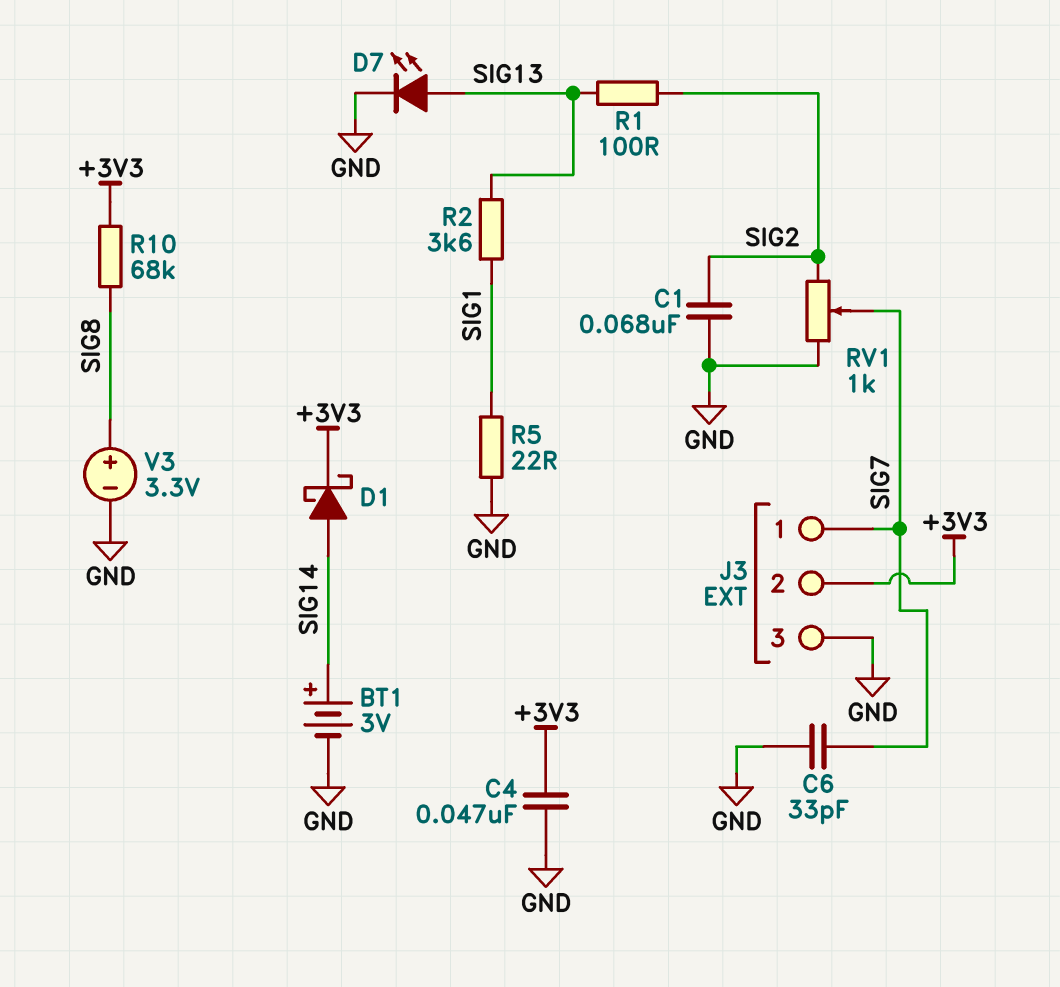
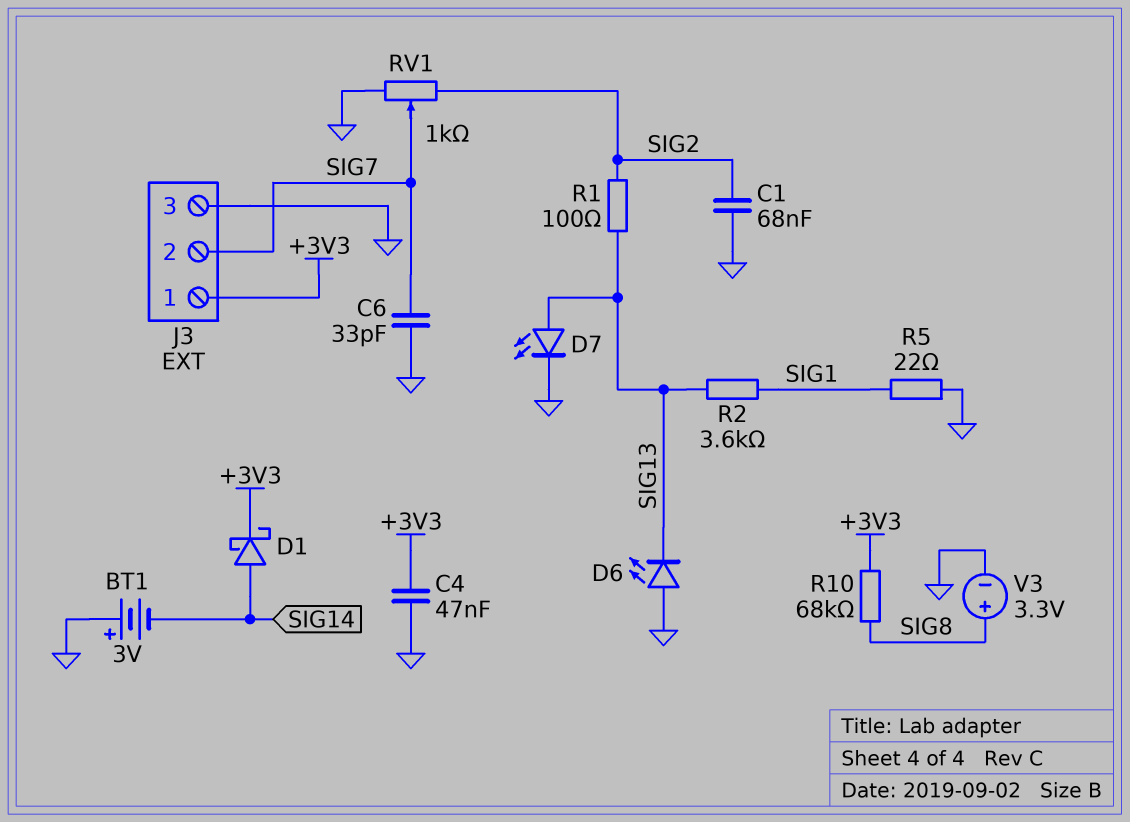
BT1: 3V (plus SIG14, minus GND) -> 3V (plus GND, minus SIG14)
D6: none -> LED (A GND, K SIG13)
J3 pin 1: SIG7 -> +3V3
J3 pin 2: +3V3 -> SIG7

